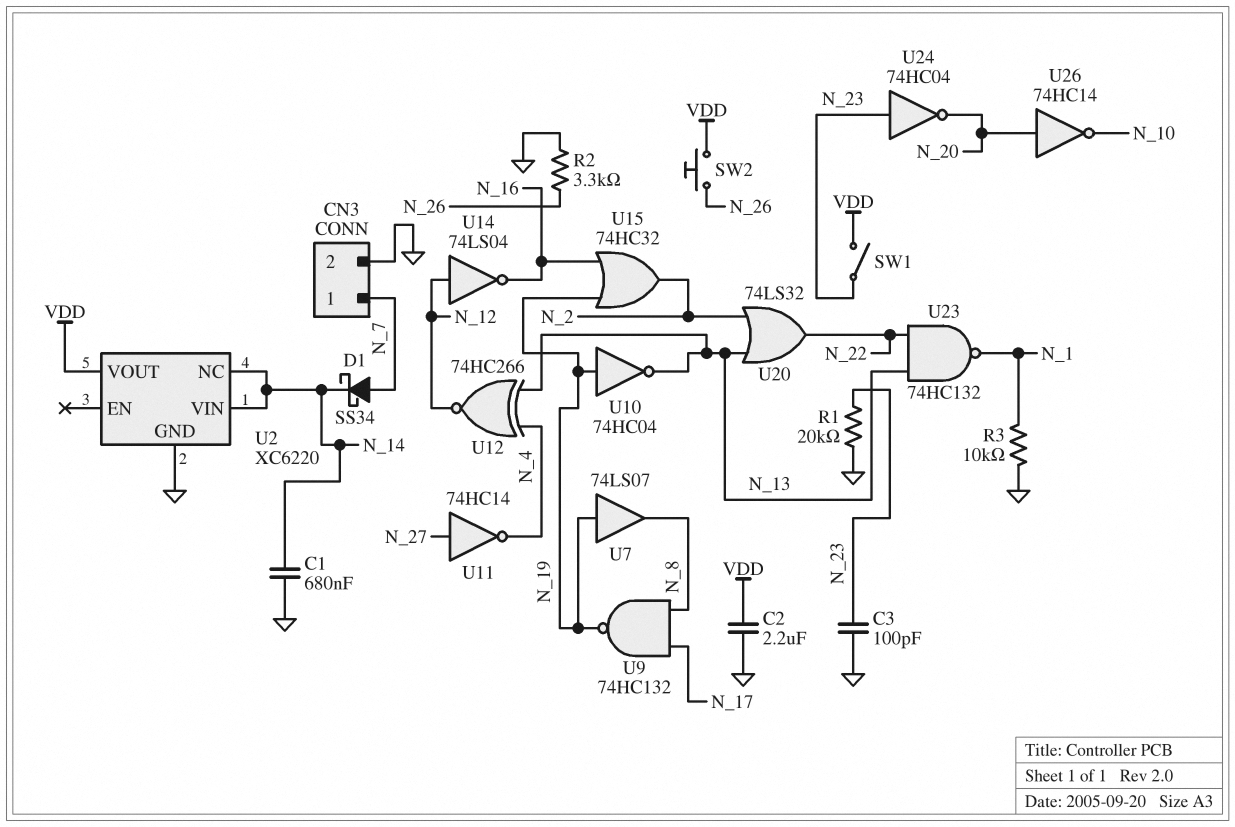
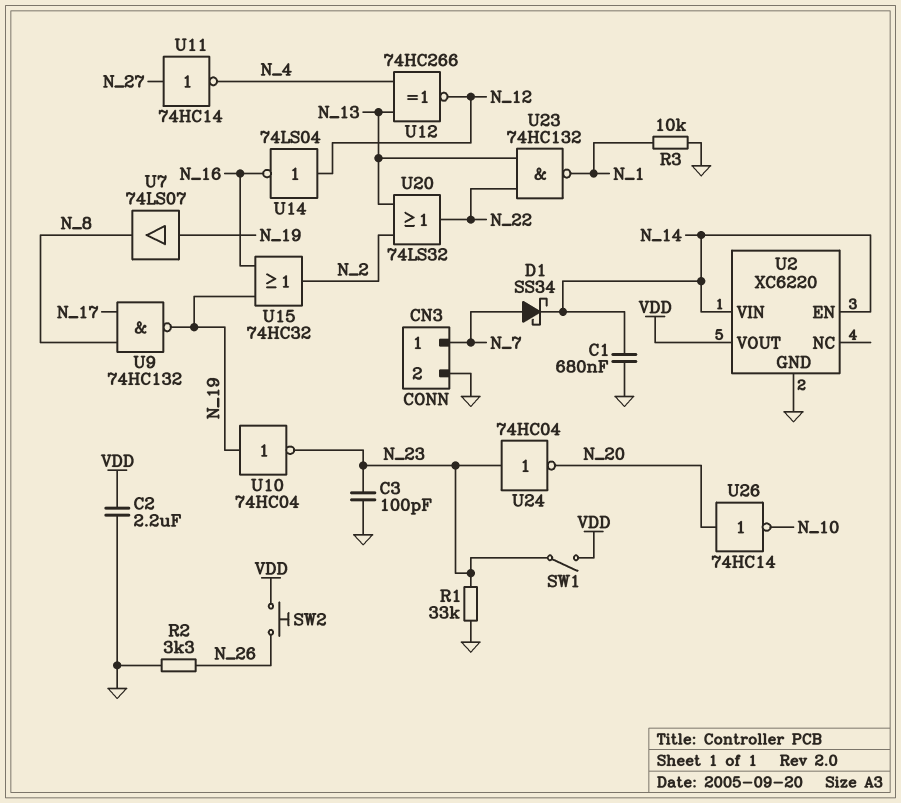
R1: 20k (GND, N_23) -> 33k (GND, N_23)
U2 pin EN: none -> N_14
U2 pin NC: N_14 -> none
U10: NOT 74HC04 (in N_19, out N_13) -> NOT 74HC04 (in N_19, out N_23)

